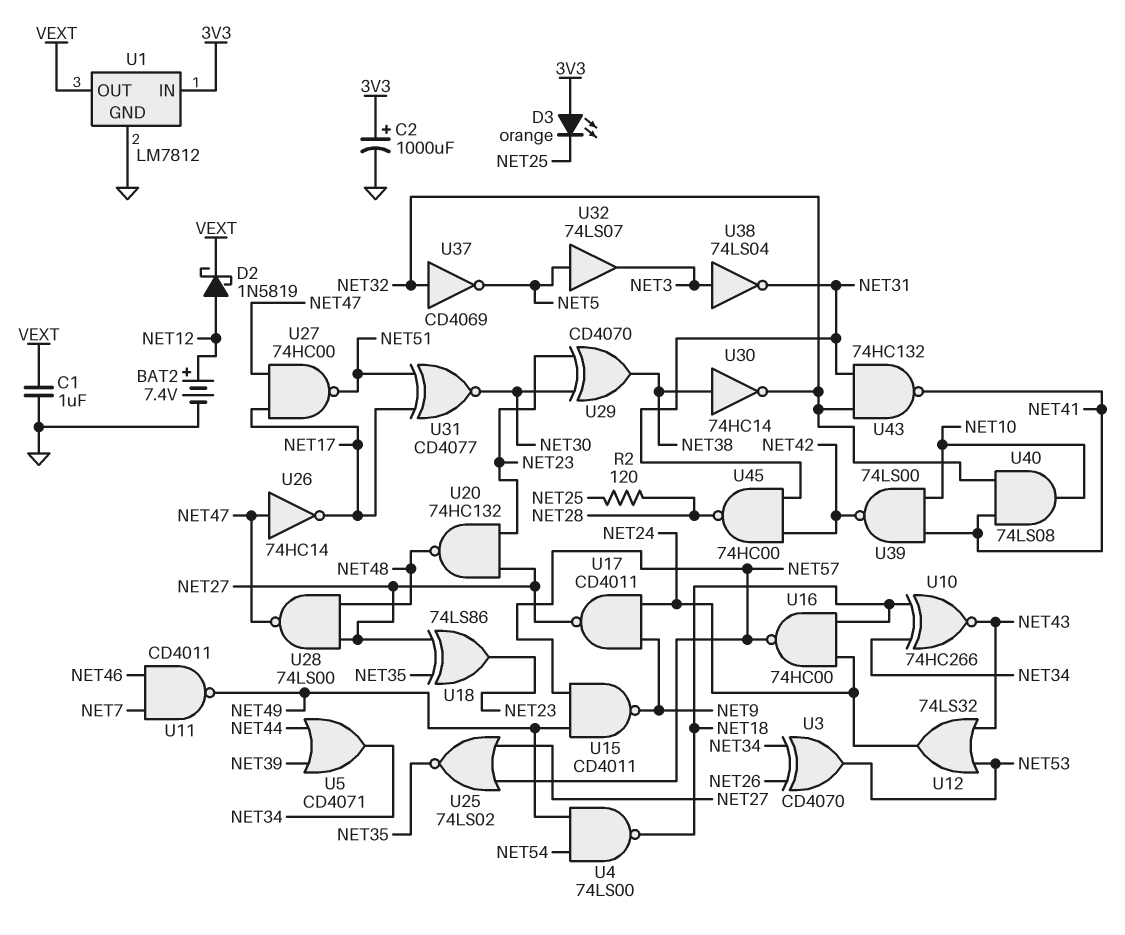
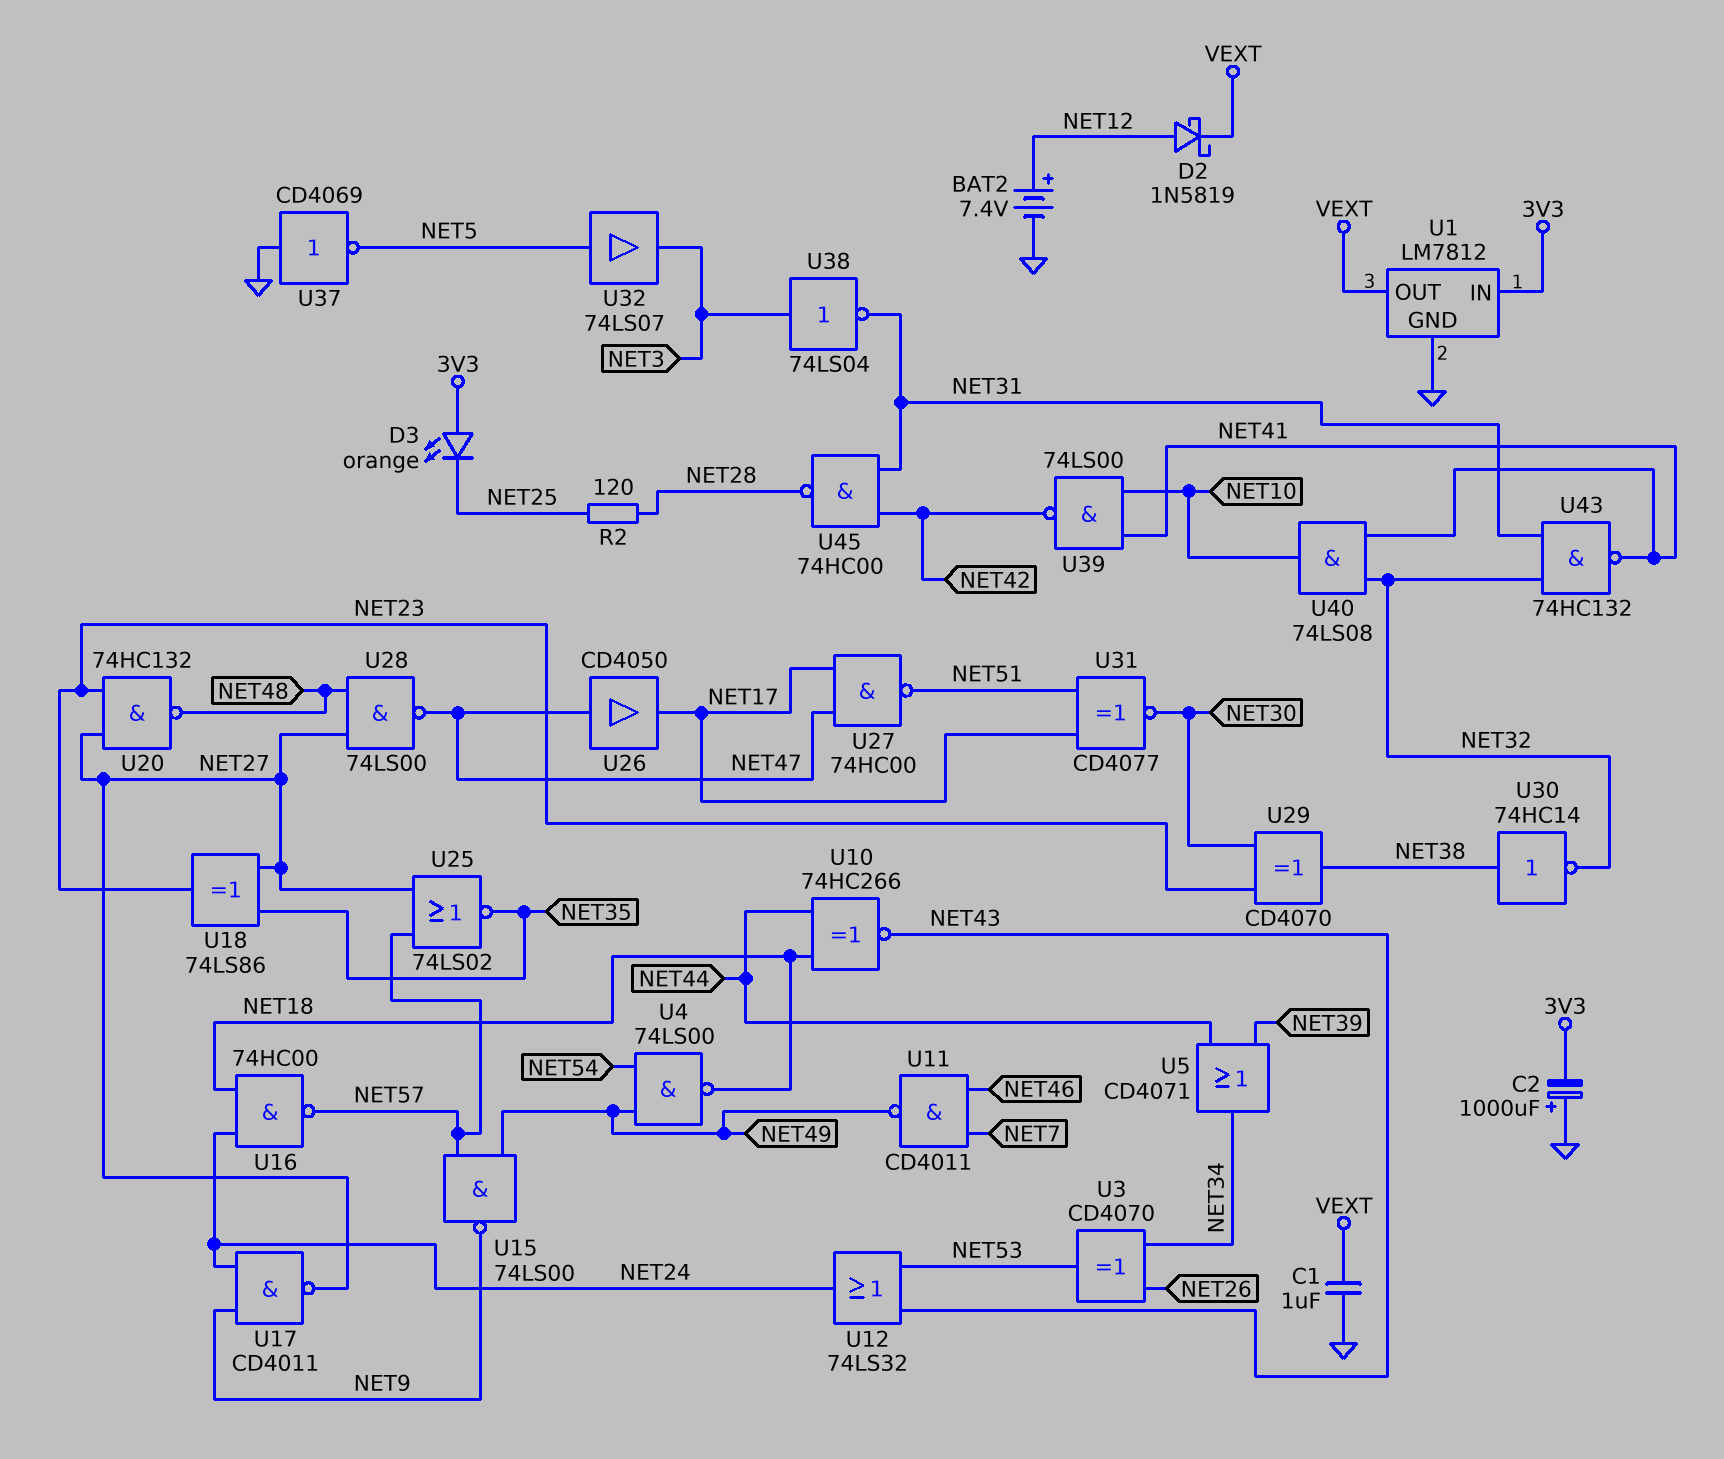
C2: 1000uF (plus 3V3, minus GND) -> 1000uF (plus GND, minus 3V3)
U10: XNOR 74HC266 (in NET18, in NET34, out NET43) -> XNOR 74HC266 (in NET18, in NET44, out NET43)
U15: NAND CD4011 (in NET49, in NET57, out NET9) -> NAND 74LS00 (in NET49, in NET57, out NET9)
U26: NOT 74HC14 (in NET47, out NET17) -> buffer CD4050 (in NET47, out NET17)
U37: NOT CD4069 (in NET32, out NET5) -> NOT CD4069 (in GND, out NET5)

